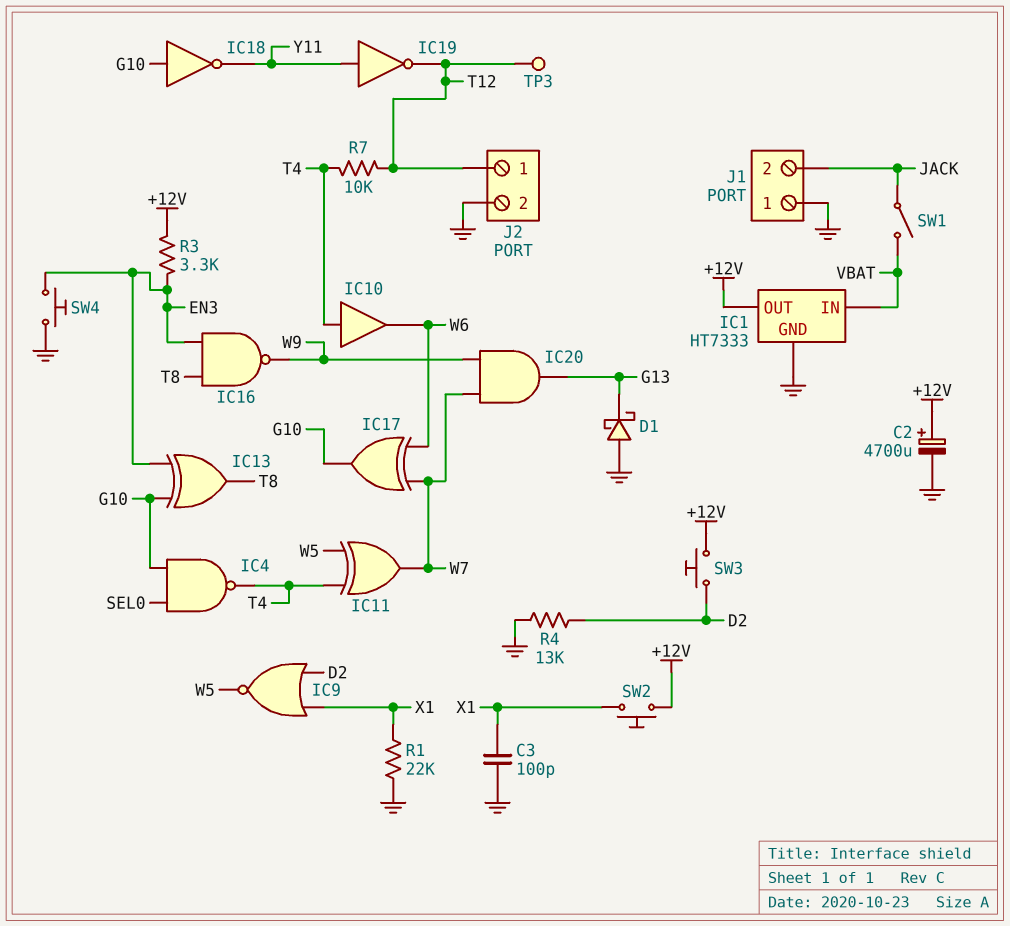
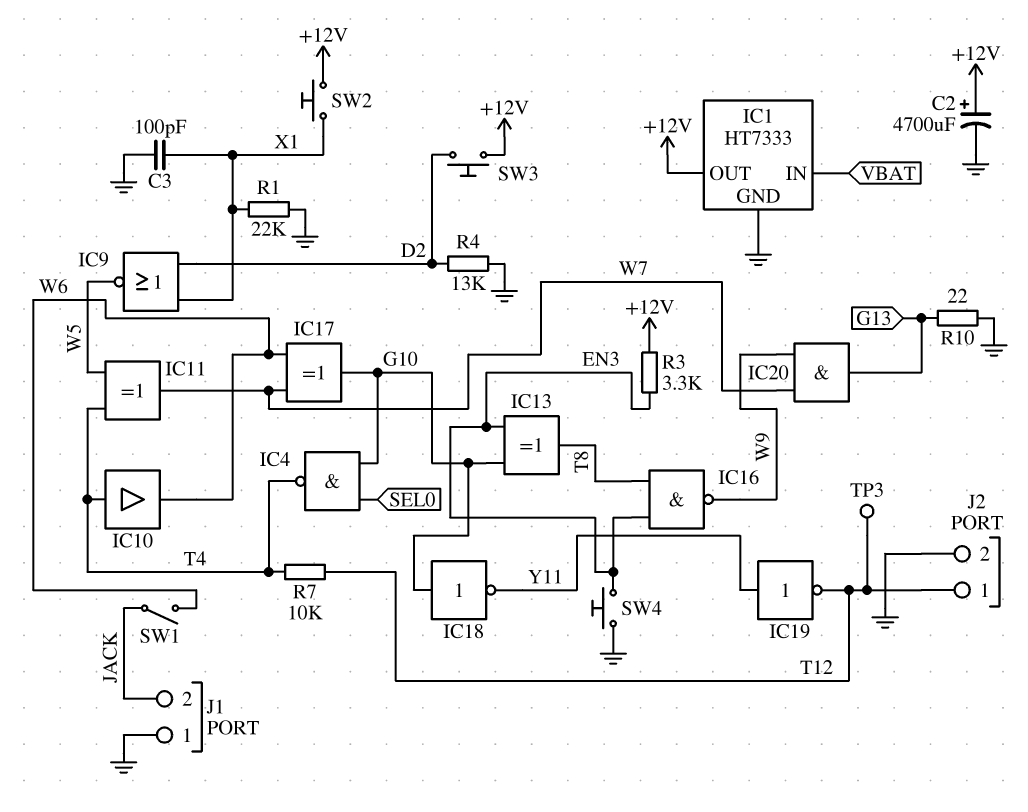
D1: schottky (A GND, K G13) -> none
R10: none -> 22 (G13, GND)
SW1: switch (JACK, VBAT) -> switch (JACK, W6)

